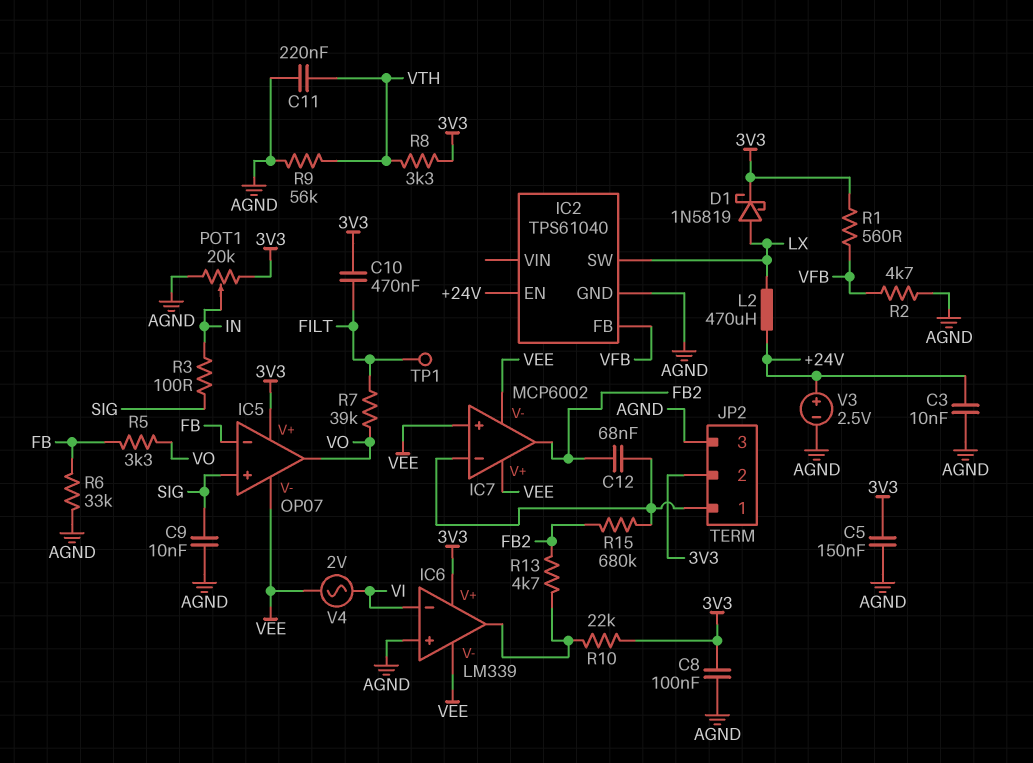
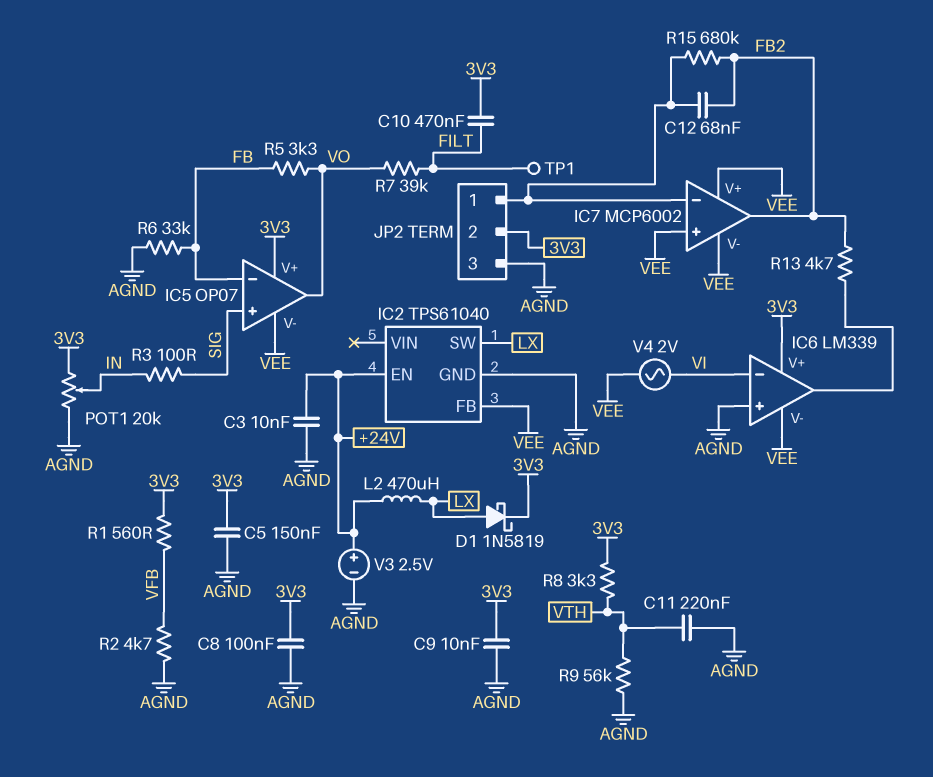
C9: 10nF (AGND, SIG) -> 10nF (3V3, AGND)
IC2 pin FB: VFB -> VEE
R10: 22k (3V3, IC6/out) -> none

